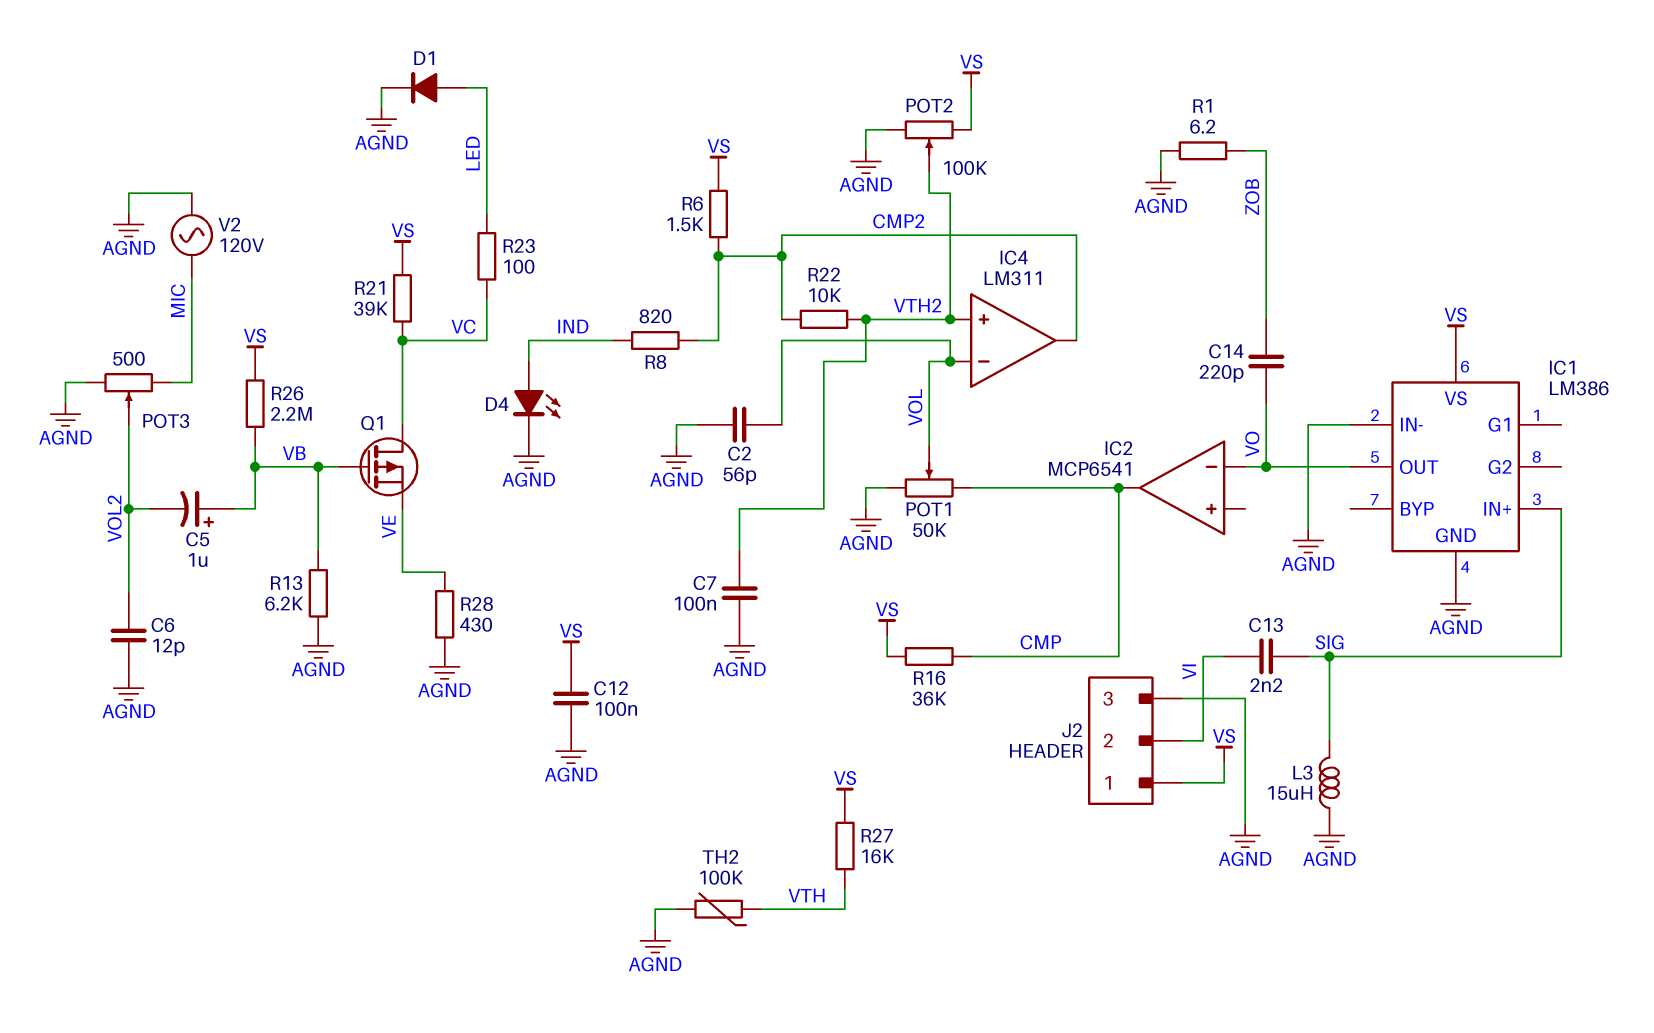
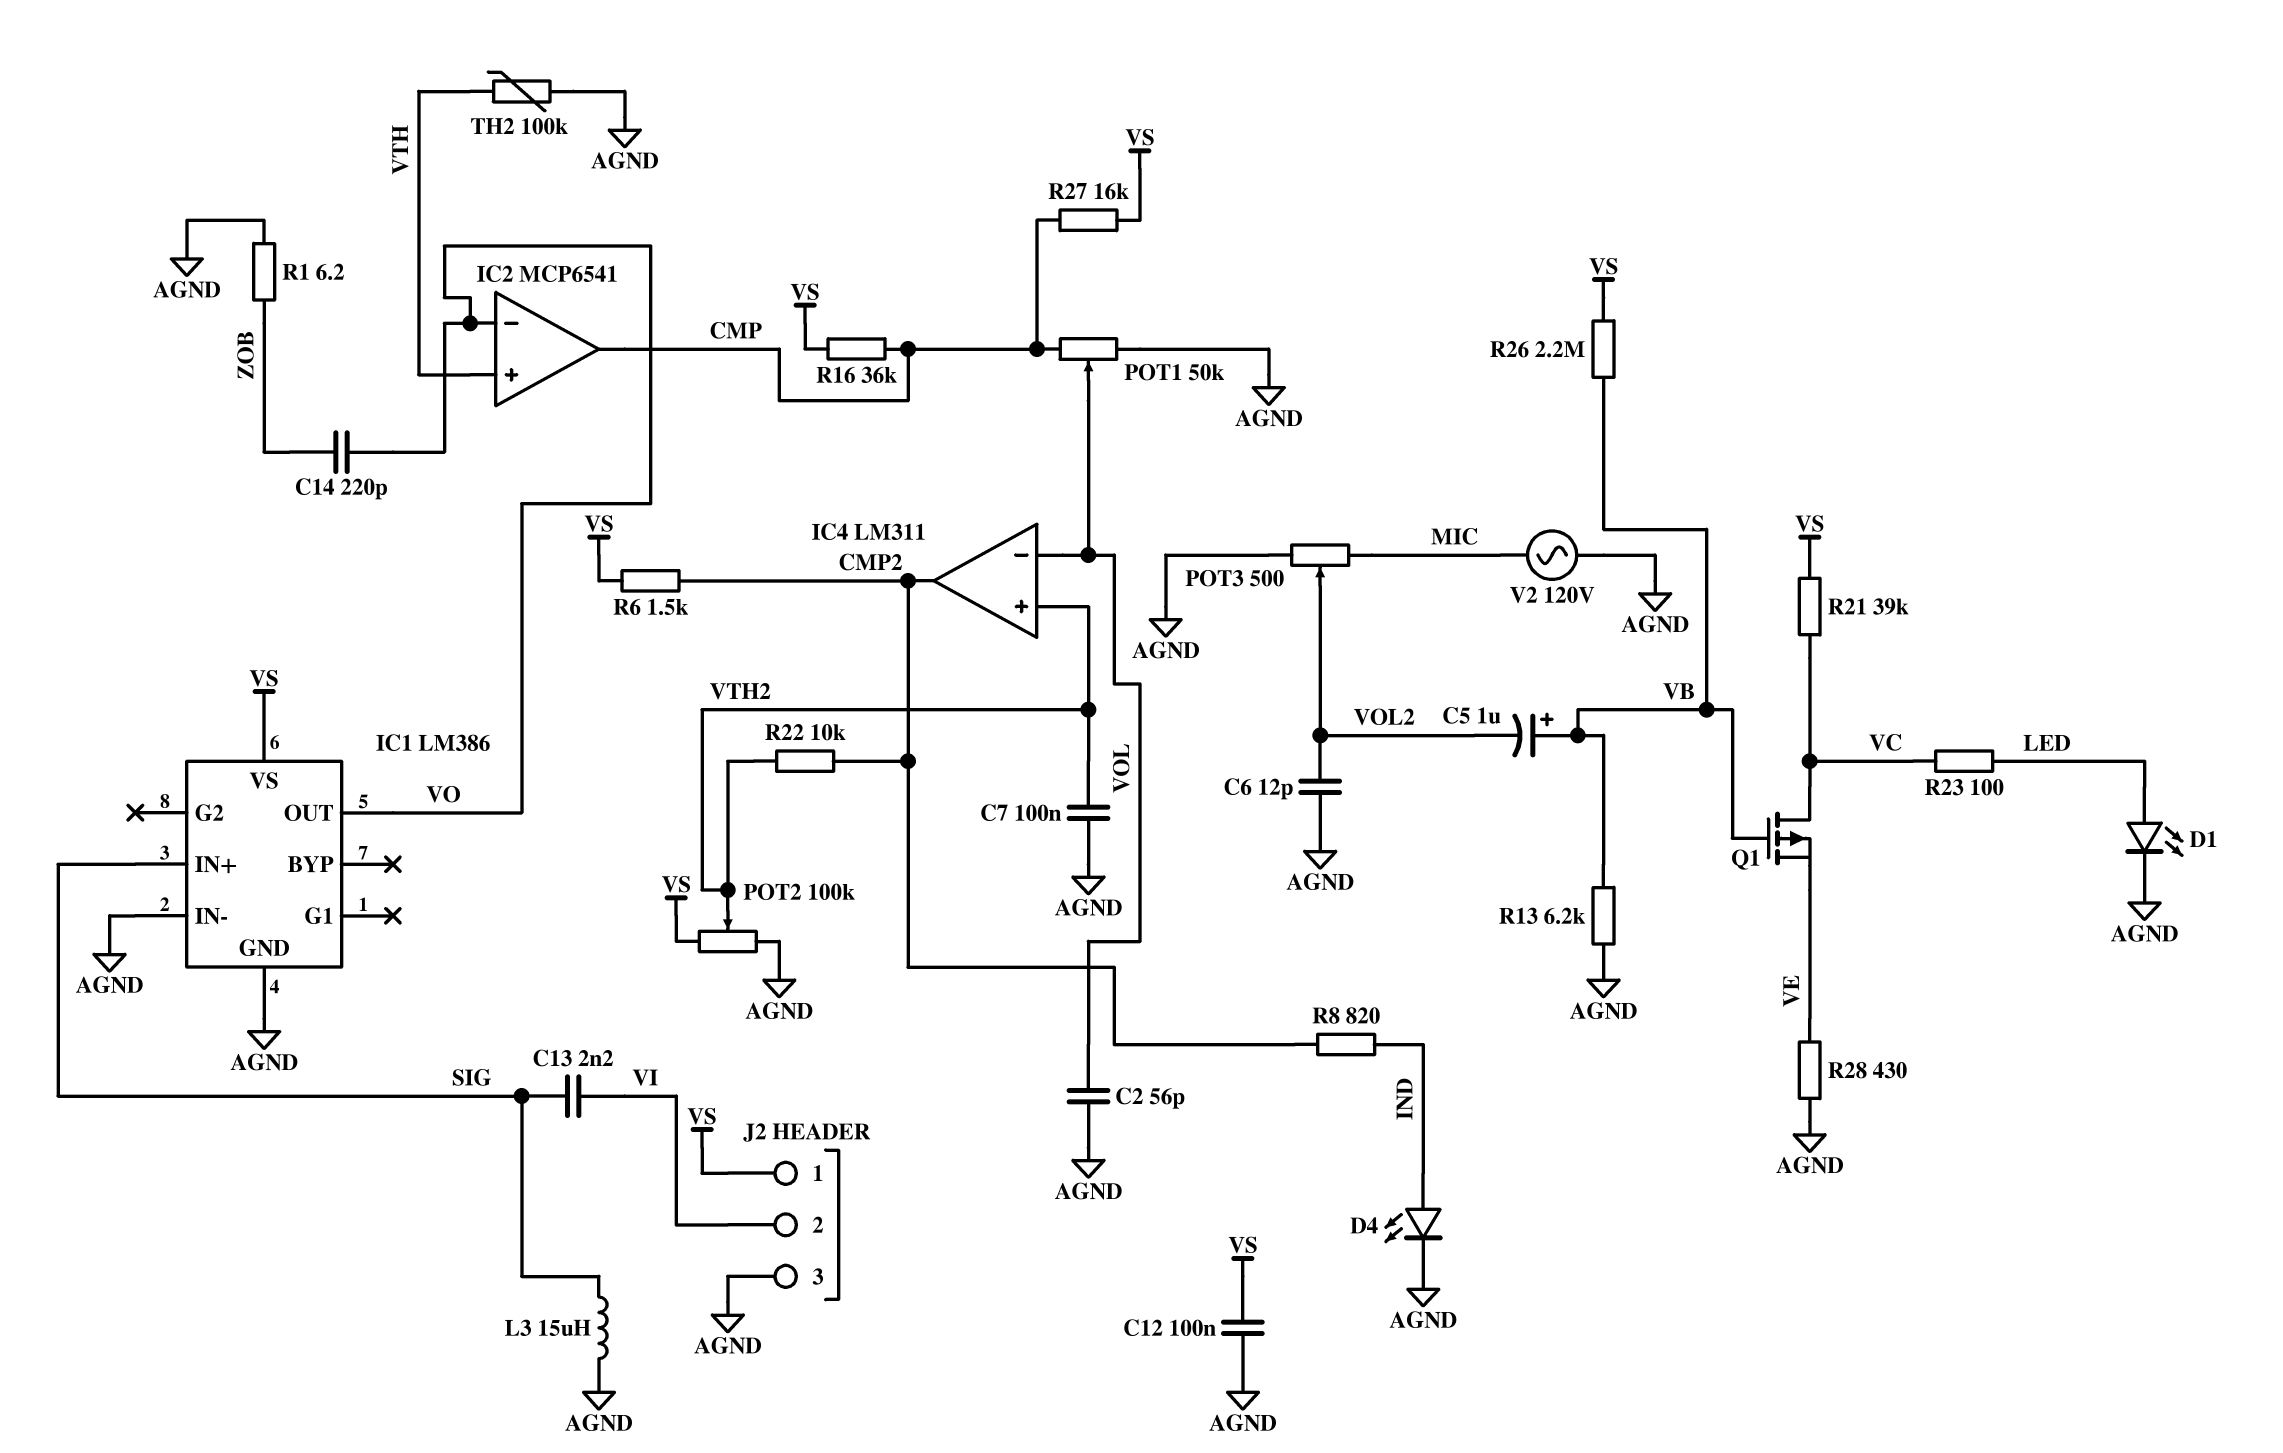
D1: diode (A LED, K AGND) -> LED (A LED, K AGND)
IC2 pin in+: none -> VTH
R27: 16k (VS, VTH) -> 16k (CMP, VS)

